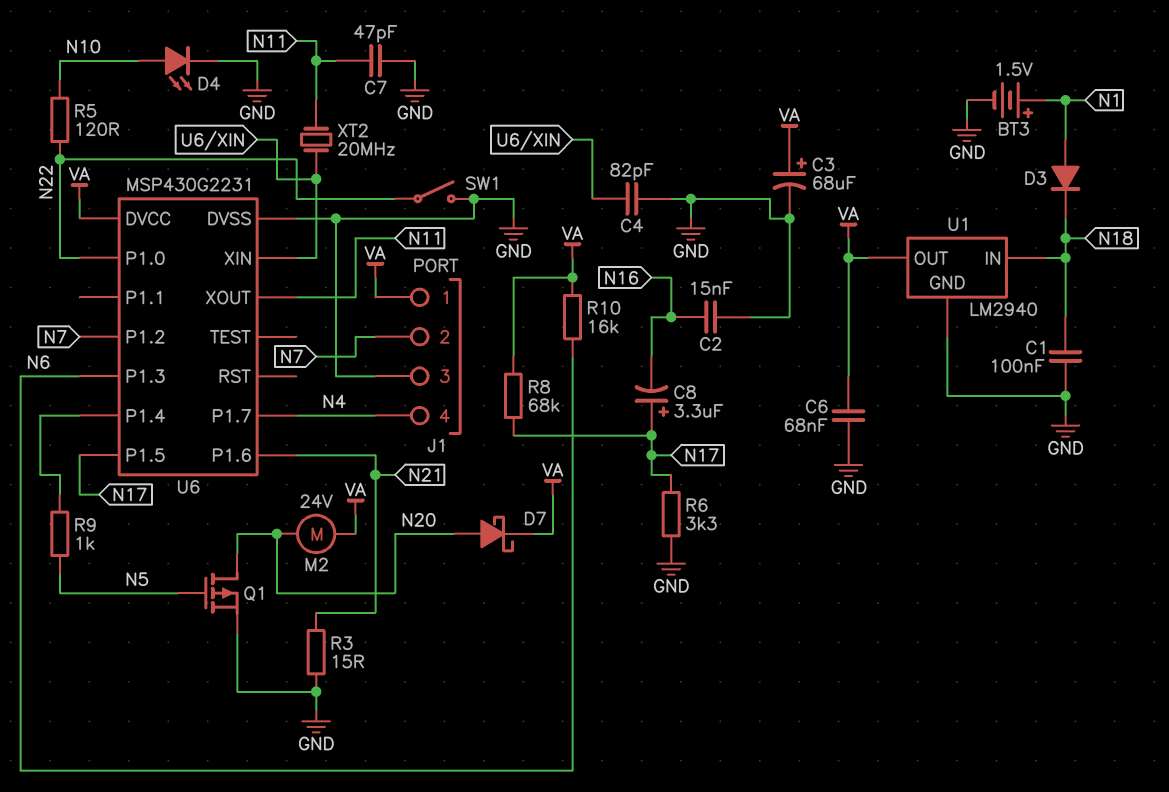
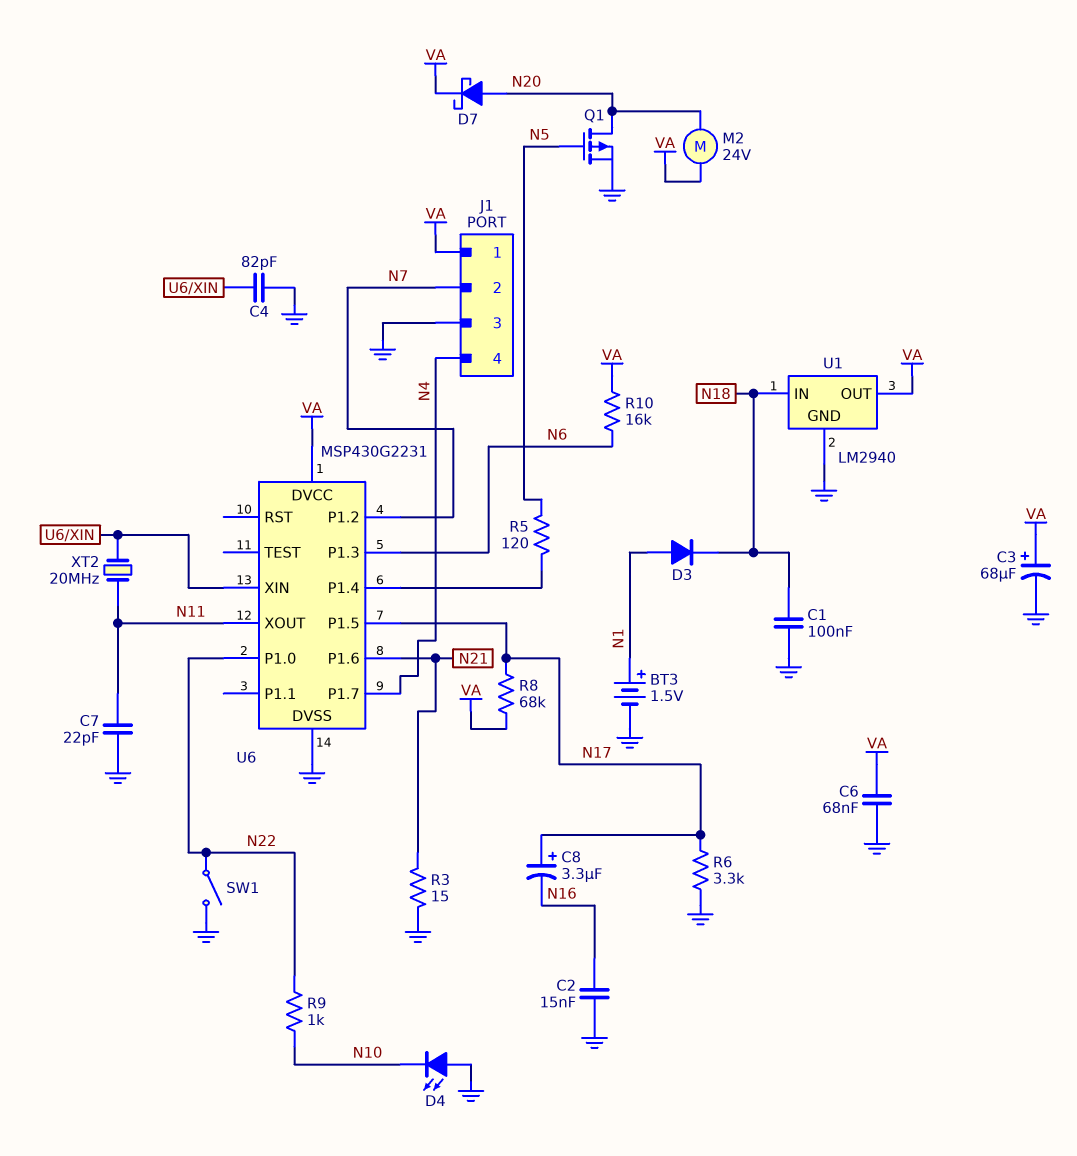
C7: 47pF (GND, N11) -> 22pF (GND, N11)
D4: LED (A N10, K GND) -> LED (A GND, K N10)
R5: 120 (N10, N22) -> 120 (N5, U6/P1.4)
R9: 1k (N5, U6/P1.4) -> 1k (N10, N22)

